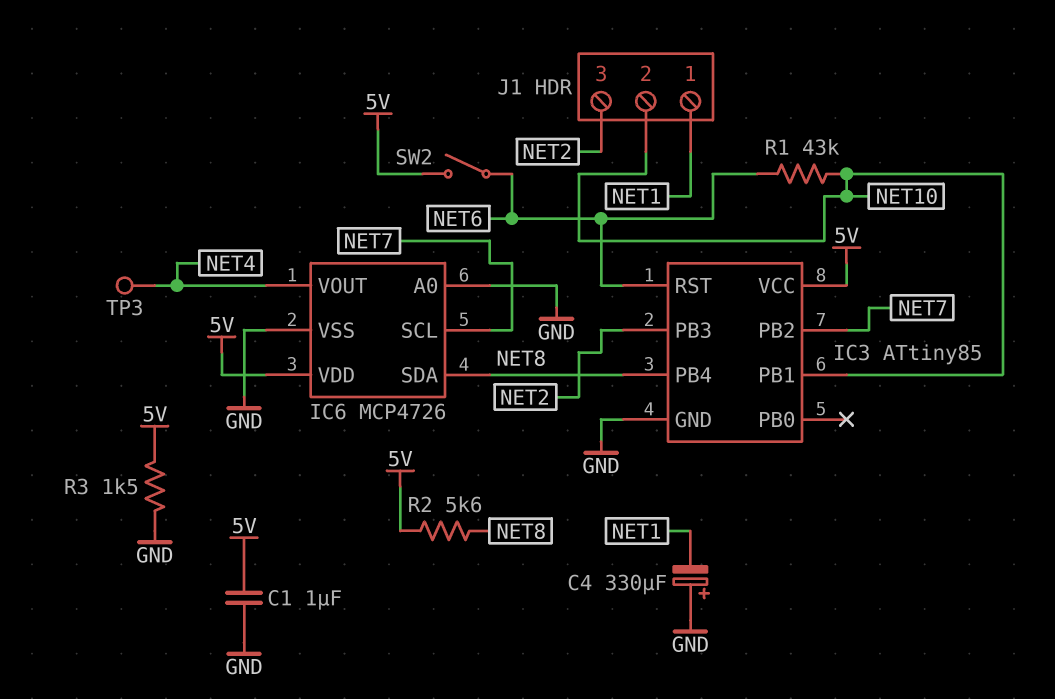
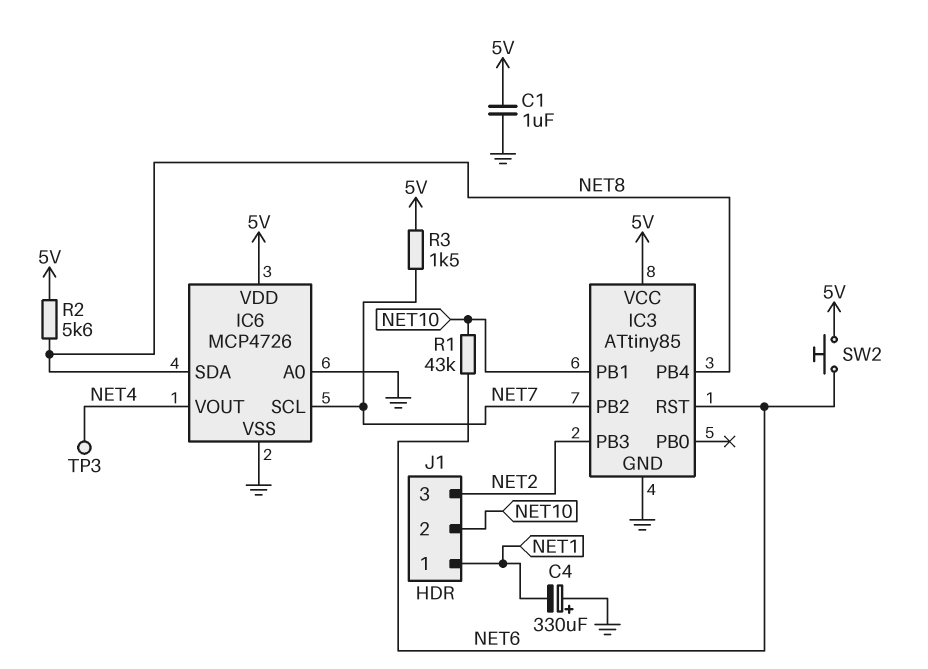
R3: 1.5k (5V, GND) -> 1.5k (5V, NET7)
SW2: switch (5V, NET6) -> button (5V, NET6)

